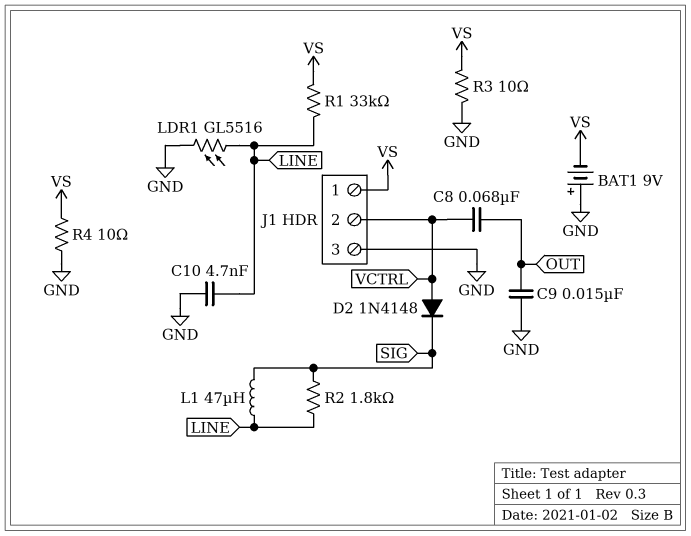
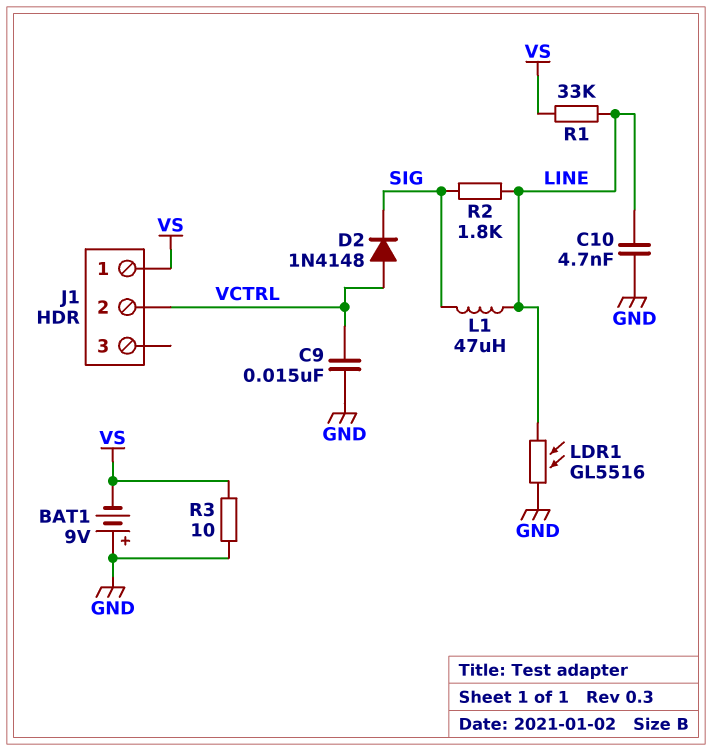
C8: 68nF (OUT, VCTRL) -> none
C9: 15nF (GND, OUT) -> 15nF (GND, VCTRL)
J1 pin 3: GND -> none
R4: 10 (GND, VS) -> none

